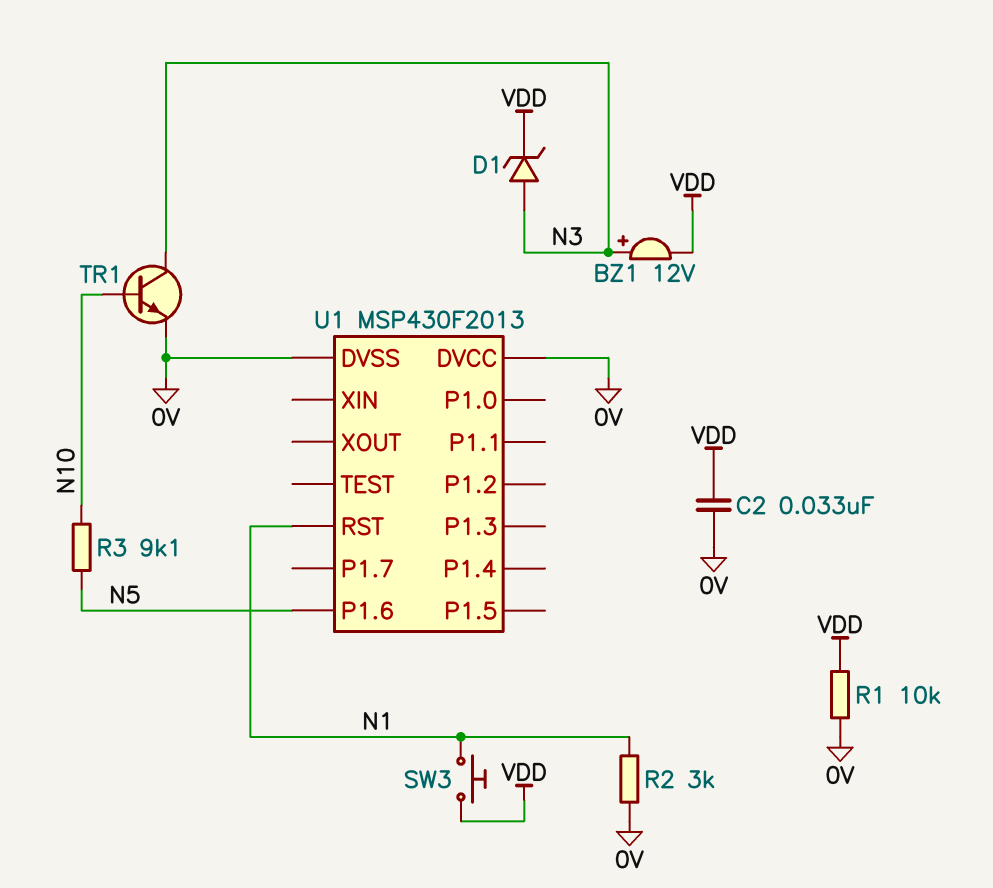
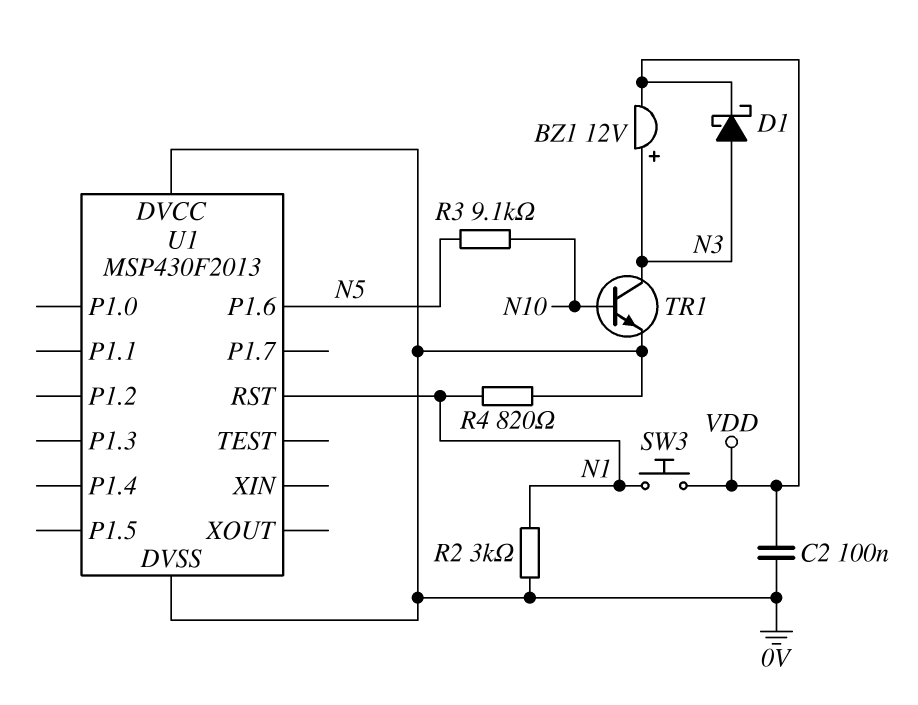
C2: 33nF (0V, VDD) -> 100nF (0V, VDD)
D1: zener (A N3, K VDD) -> schottky (A N3, K VDD)
R1: 10k (0V, VDD) -> none
R4: none -> 820 (0V, N1)

